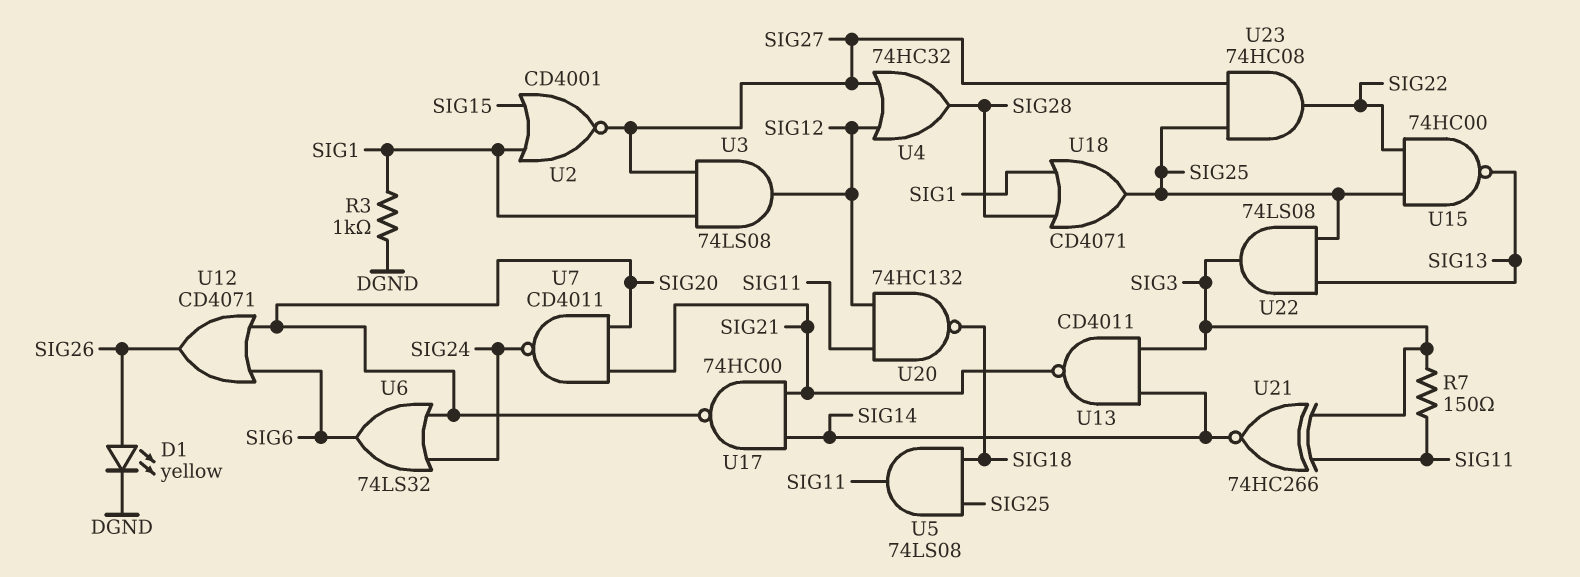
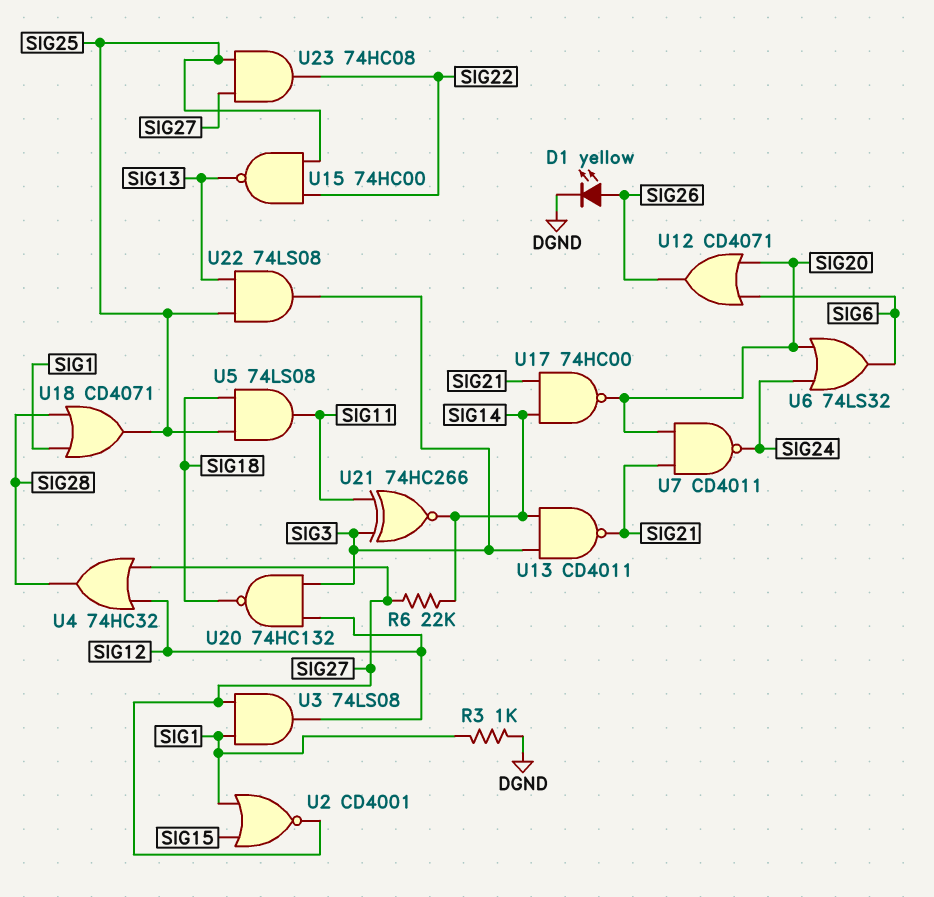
R6: none -> 22k (SIG14, SIG27)
R7: 150 (SIG3, SIG11) -> none
U20: NAND 74HC132 (in SIG11, in SIG12, out SIG18) -> NAND 74HC132 (in SIG3, in SIG12, out SIG18)

